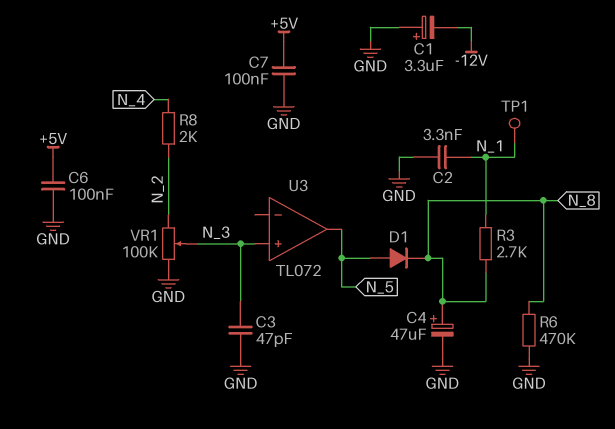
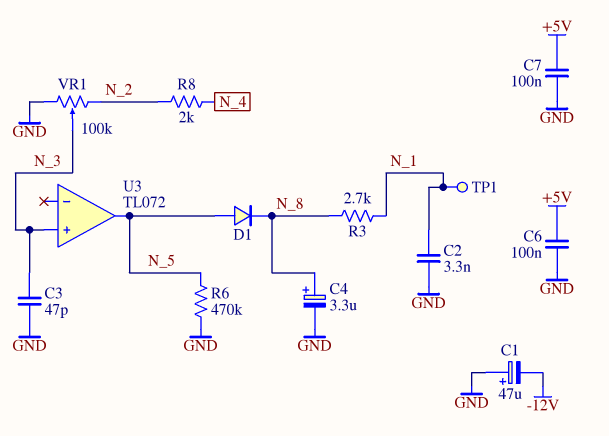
C1: 3.3uF (plus GND, minus -12V) -> 47uF (plus GND, minus -12V)
C4: 47uF (plus N_8, minus GND) -> 3.3uF (plus N_8, minus GND)
R6: 470k (GND, N_8) -> 470k (GND, N_5)

